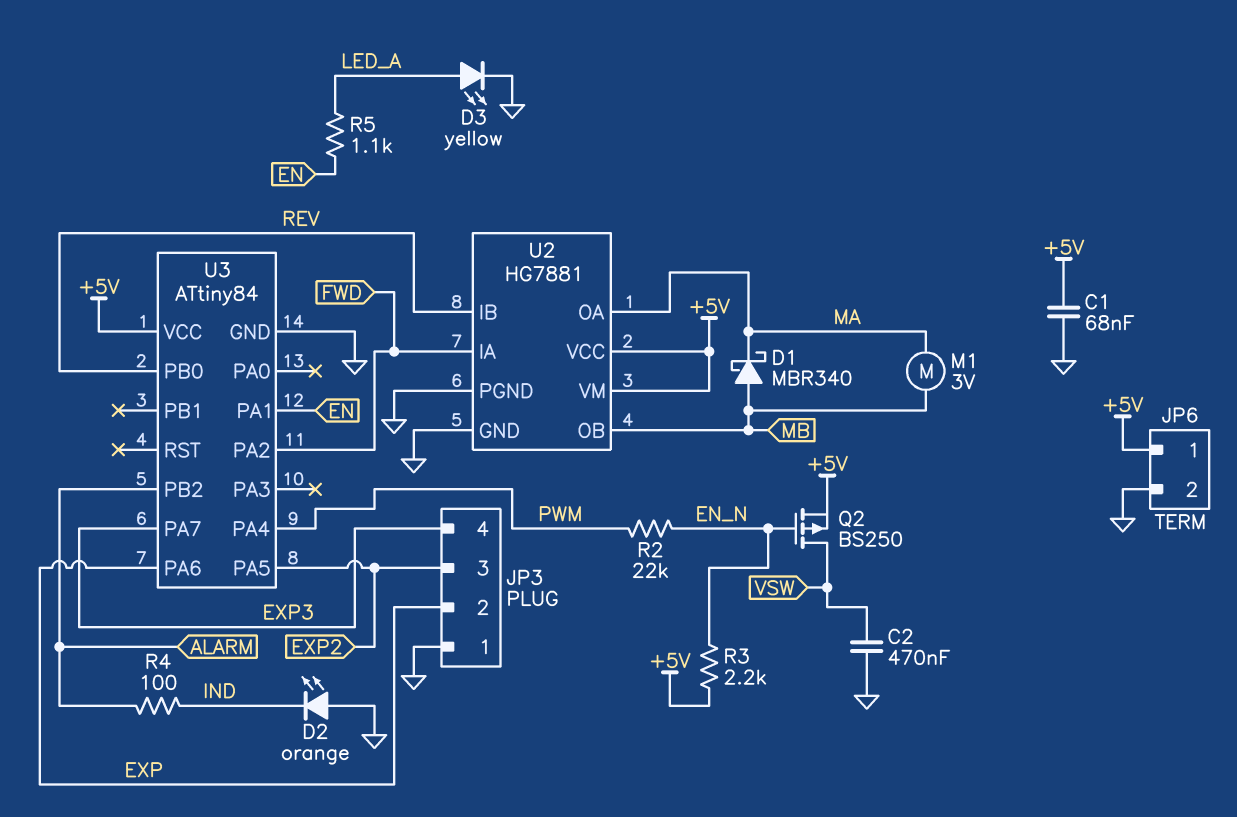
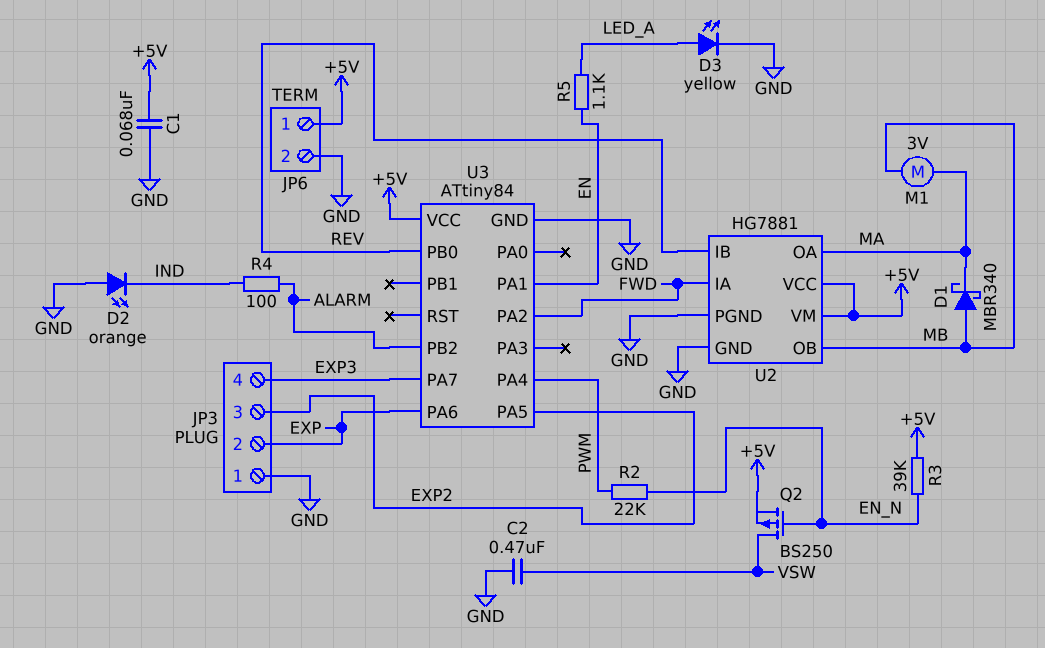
R3: 2.2k (+5V, EN_N) -> 39k (+5V, EN_N)

